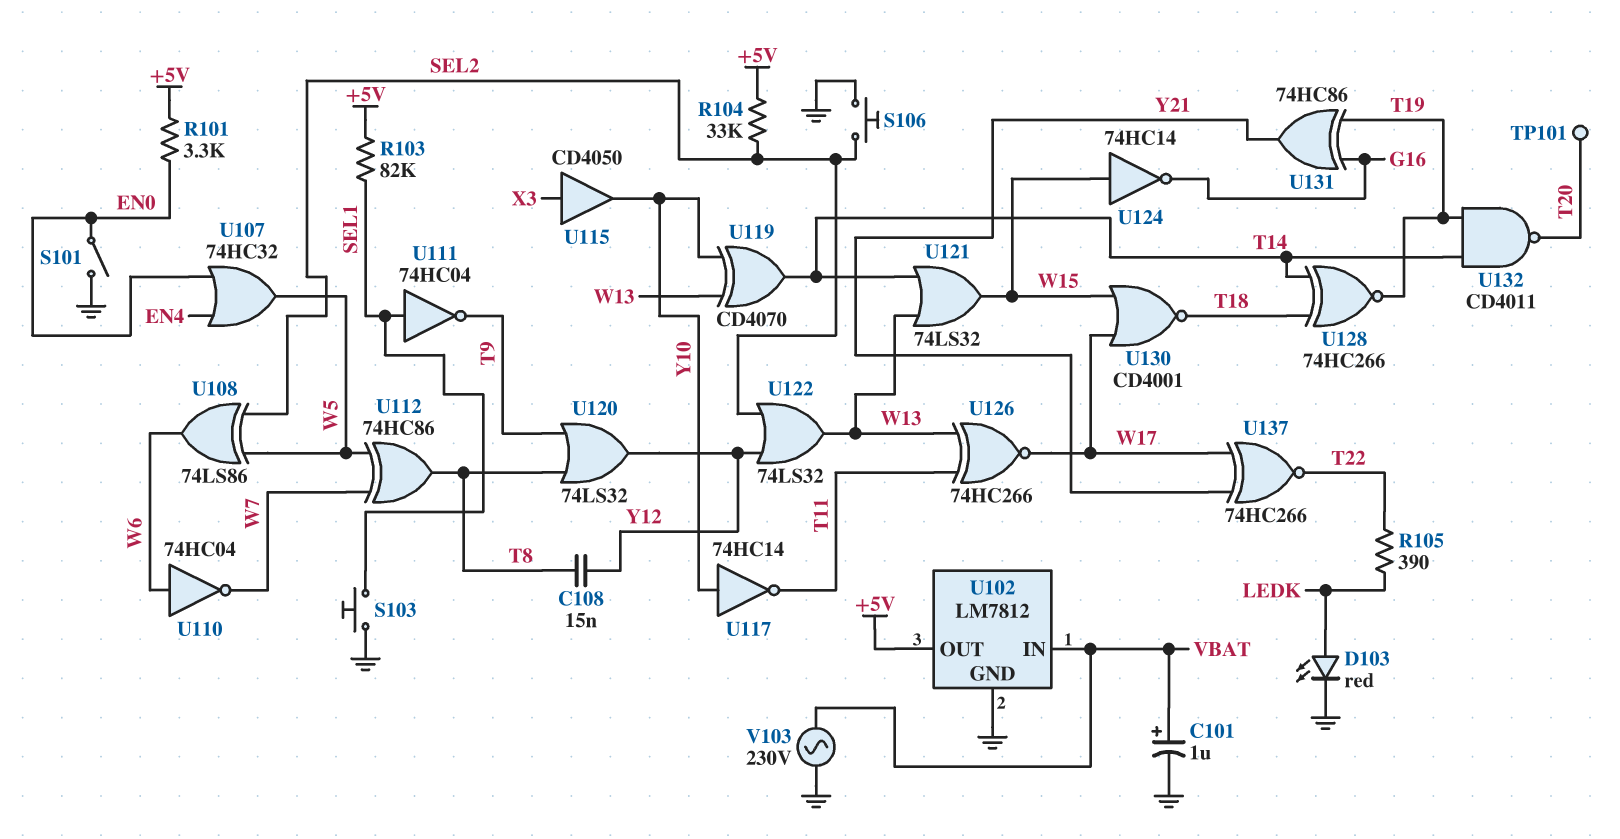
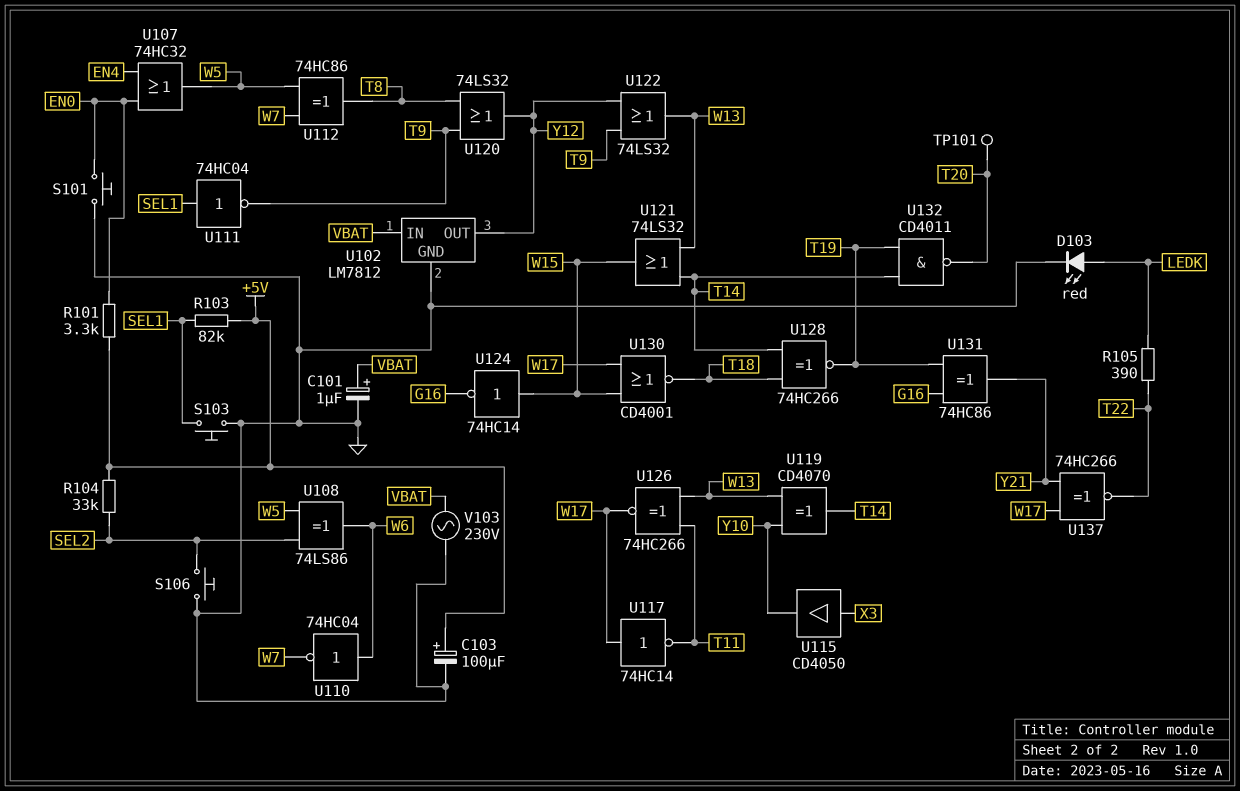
C103: none -> 100uF (plus +5V, minus GND)
C108: 15nF (T8, Y12) -> none
S101: switch (EN0, GND) -> button (EN0, GND)
U102 pin OUT: +5V -> Y12
U117: NOT 74HC14 (in Y10, out T11) -> NOT 74HC14 (in W17, out T11)
U122: OR 74LS32 (in SEL2, in Y12, out W13) -> OR 74LS32 (in T9, in Y12, out W13)

